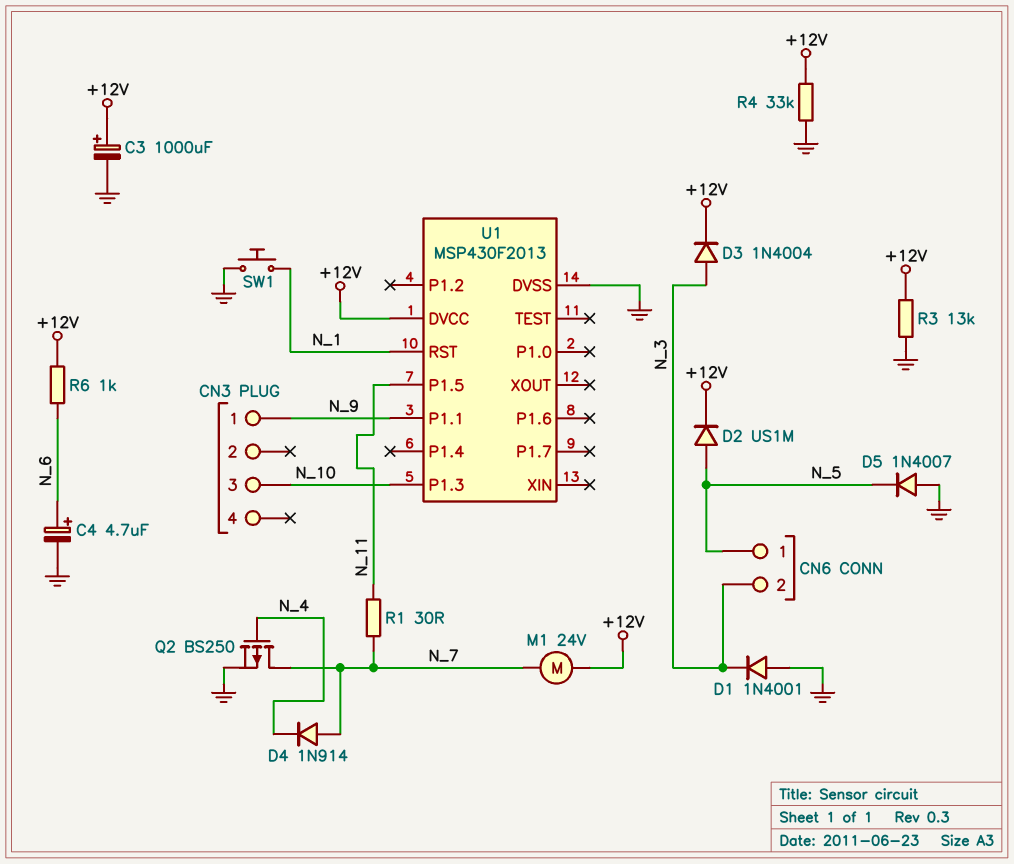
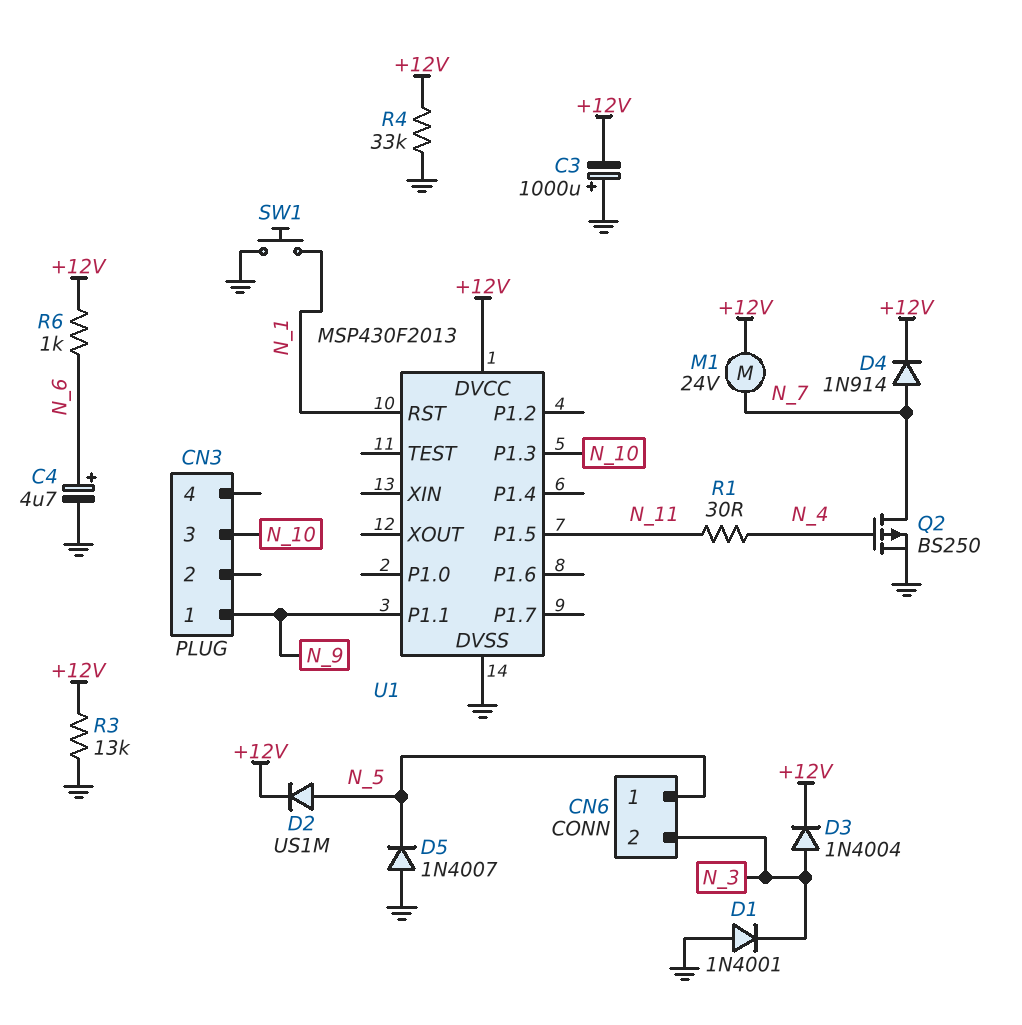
C3: 1000uF (plus +12V, minus GND) -> 1000uF (plus GND, minus +12V)
D4: diode 1N914 (A N_7, K N_4) -> diode 1N914 (A N_7, K +12V)
R1: 30 (N_7, N_11) -> 30 (N_4, N_11)

